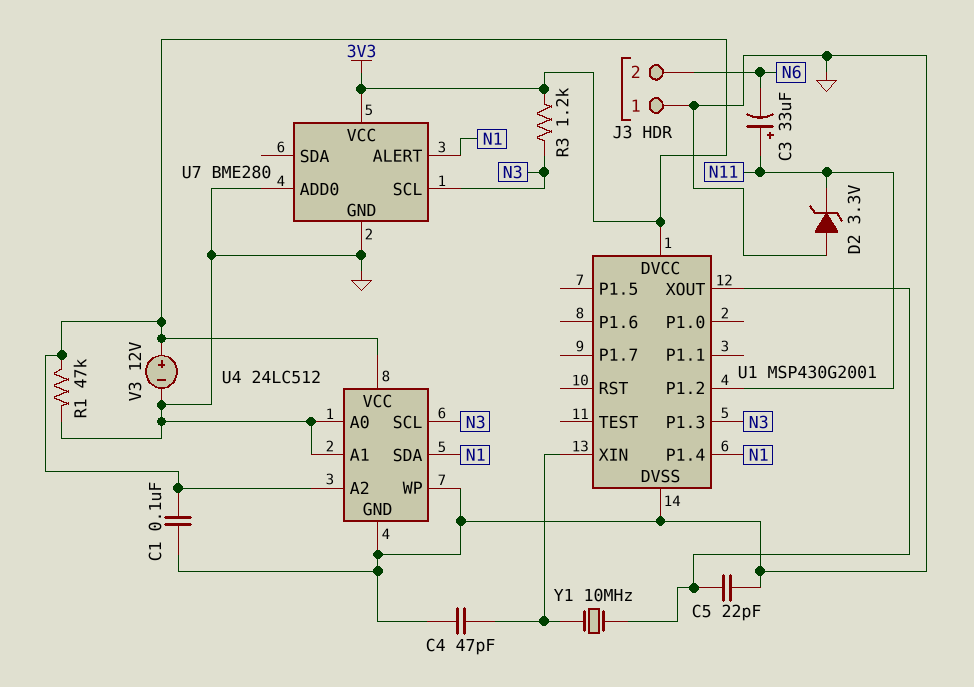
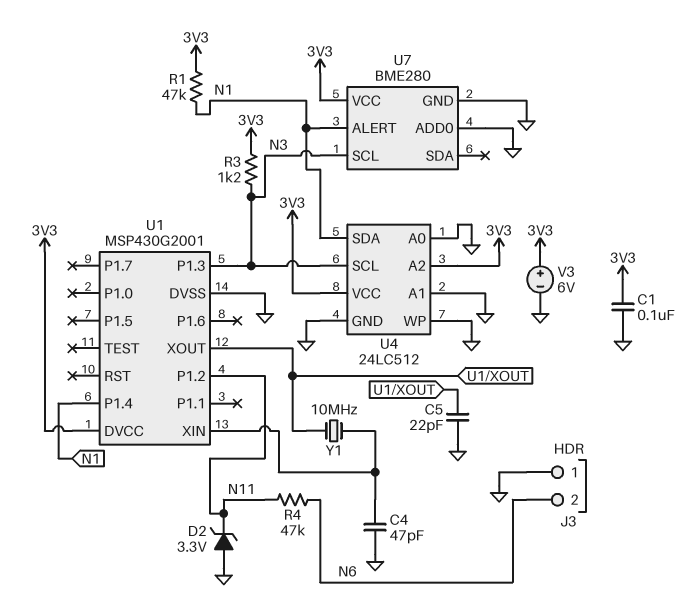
C3: 33uF (plus N11, minus N6) -> none
R1: 47k (3V3, GND) -> 47k (3V3, N1)
R4: none -> 47k (N6, N11)
V3: 12V (plus 3V3, minus GND) -> 6V (plus 3V3, minus GND)

